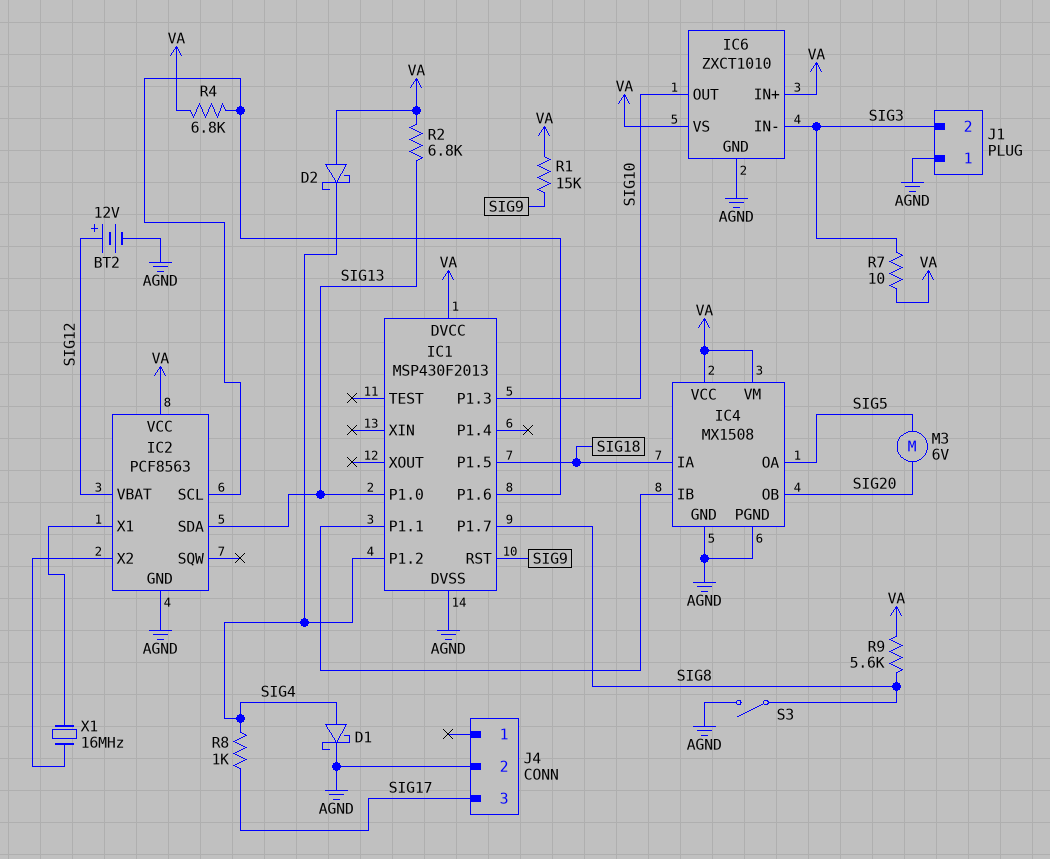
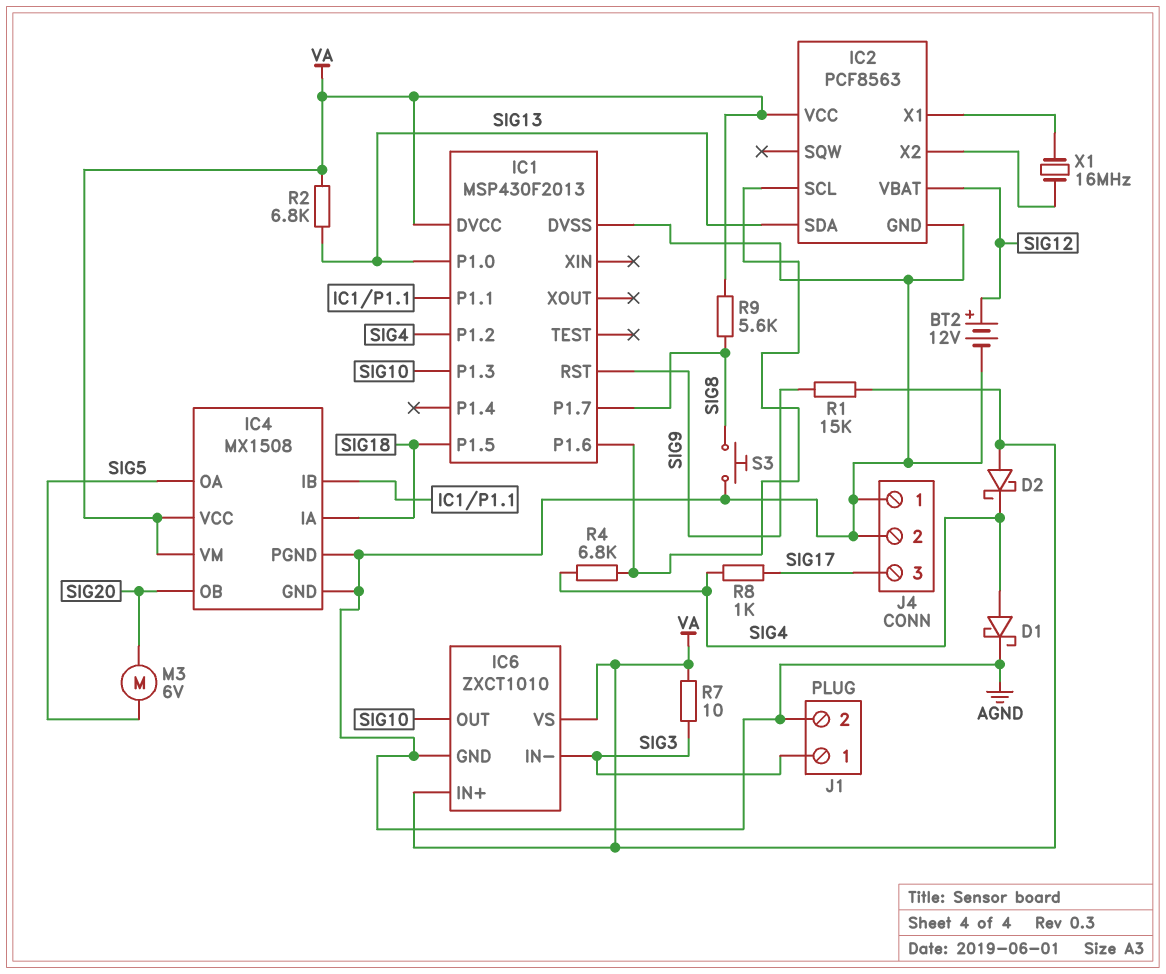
J1 pin 1: AGND -> SIG3
J1 pin 2: SIG3 -> AGND
J4 pin 1: none -> AGND
R4: 6.8k (IC1/P1.6, VA) -> 6.8k (IC1/P1.6, SIG4)
S3: switch (AGND, SIG8) -> button (AGND, SIG8)

